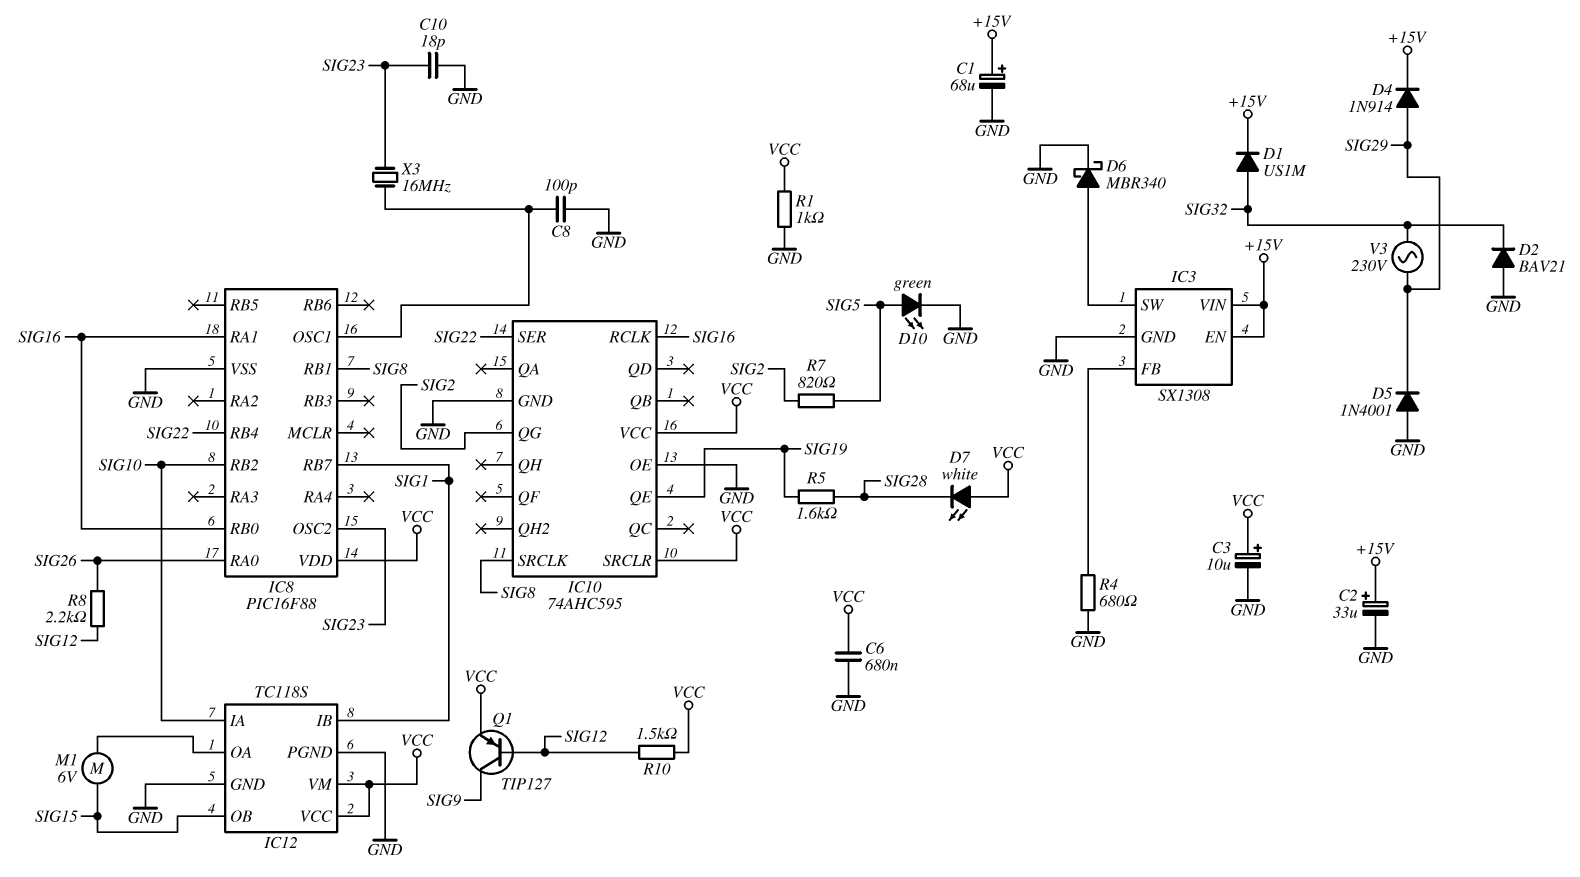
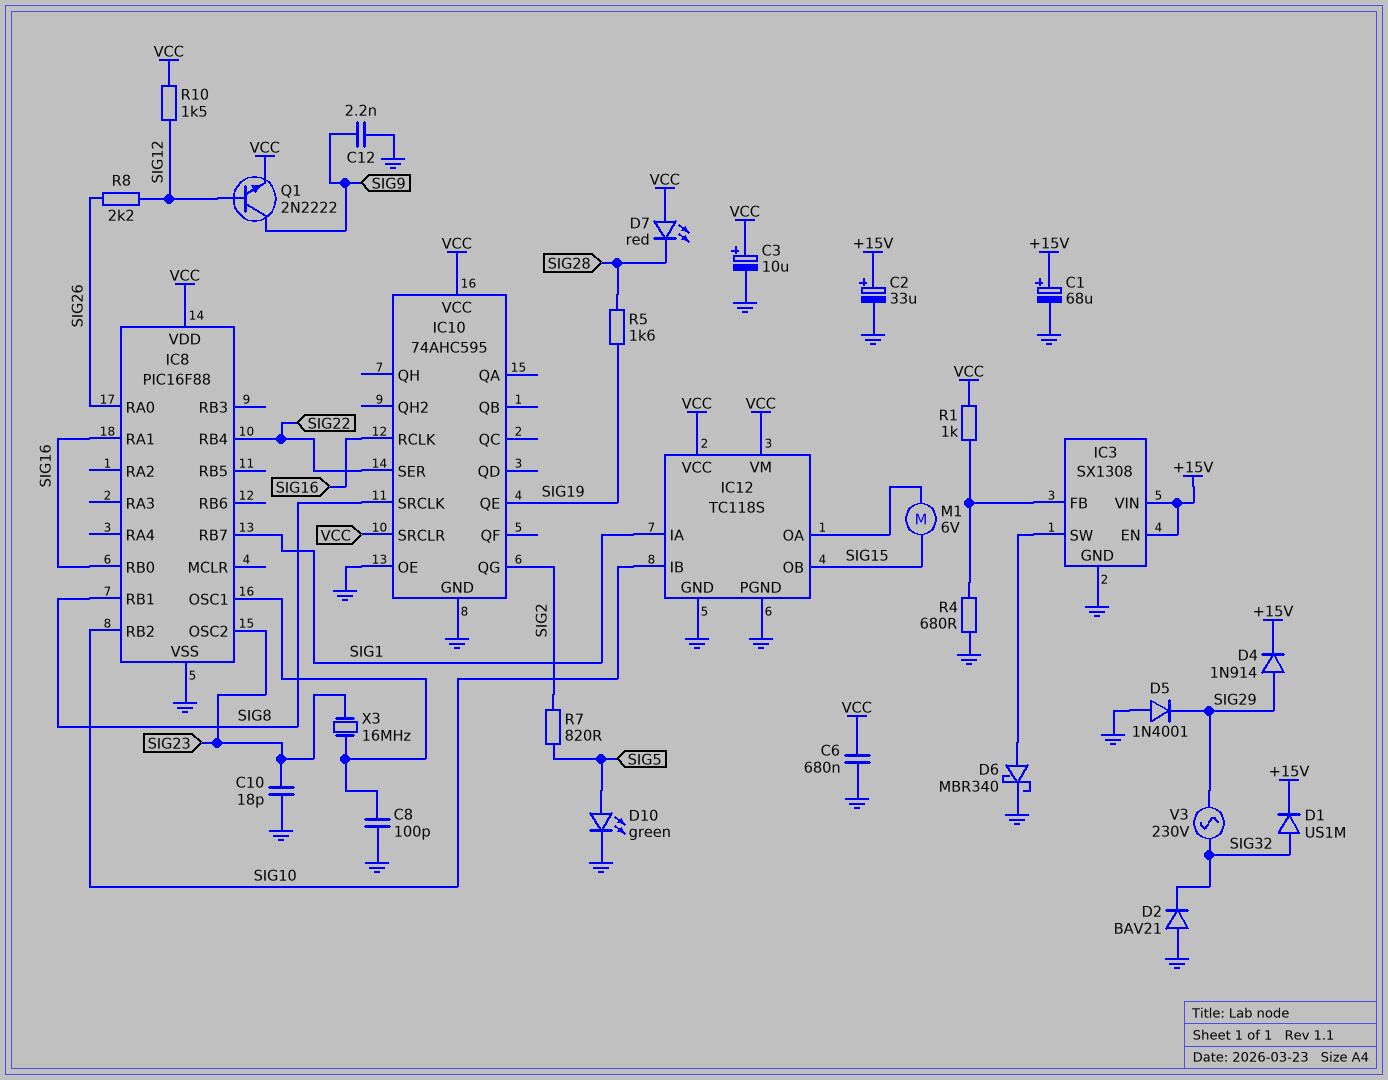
C12: none -> 2.2nF (GND, SIG9)
D7: LED white (A VCC, K SIG28) -> LED red (A VCC, K SIG28)
IC12 pin IA: SIG10 -> SIG1
IC12 pin IB: SIG1 -> SIG10
Q1: PNP TIP127 (B SIG12, C SIG9, E VCC) -> NPN 2N2222 (B SIG12, C SIG9, E VCC)
R1: 1k (GND, VCC) -> 1k (IC3/FB, VCC)

